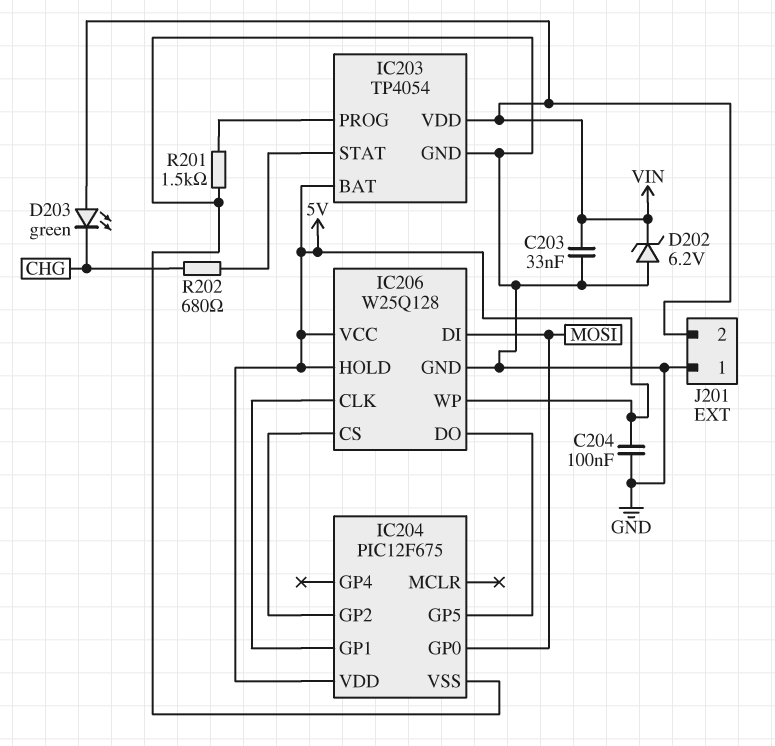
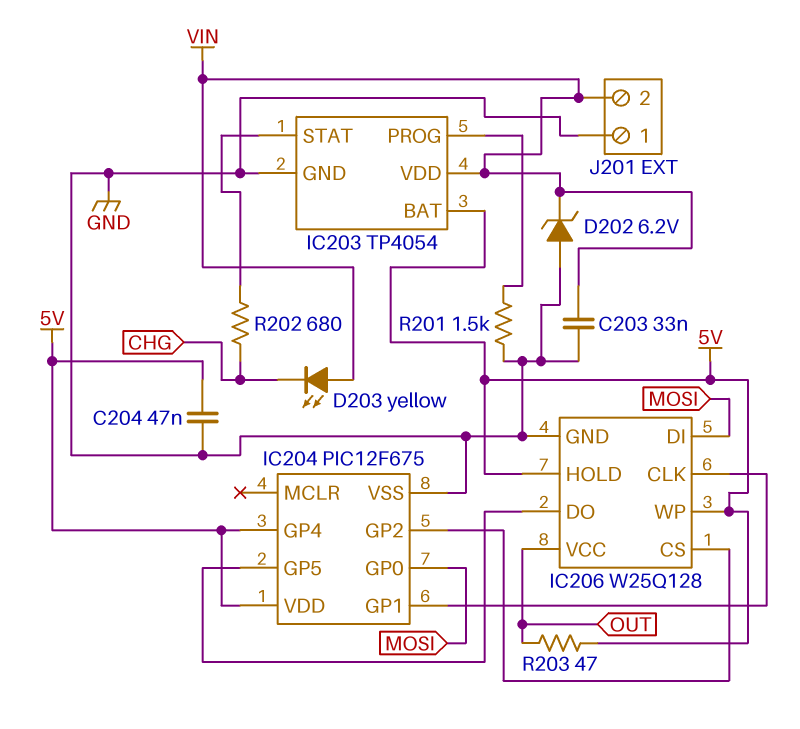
C204: 100nF (5V, GND) -> 47nF (5V, GND)
D203: LED green (A VIN, K CHG) -> LED yellow (A VIN, K CHG)
IC204 pin GP4: none -> 5V
IC206 pin VCC: 5V -> OUT
R203: none -> 47 (5V, OUT)

